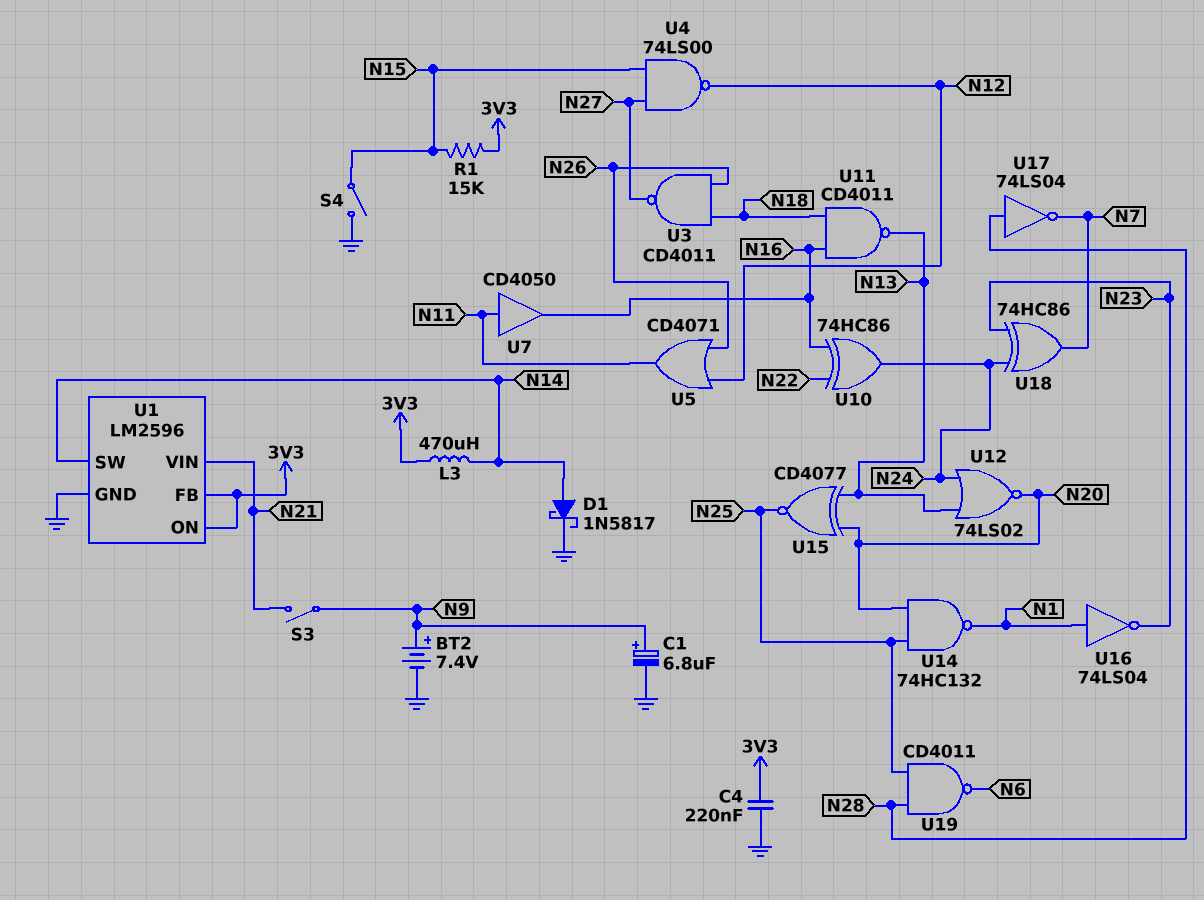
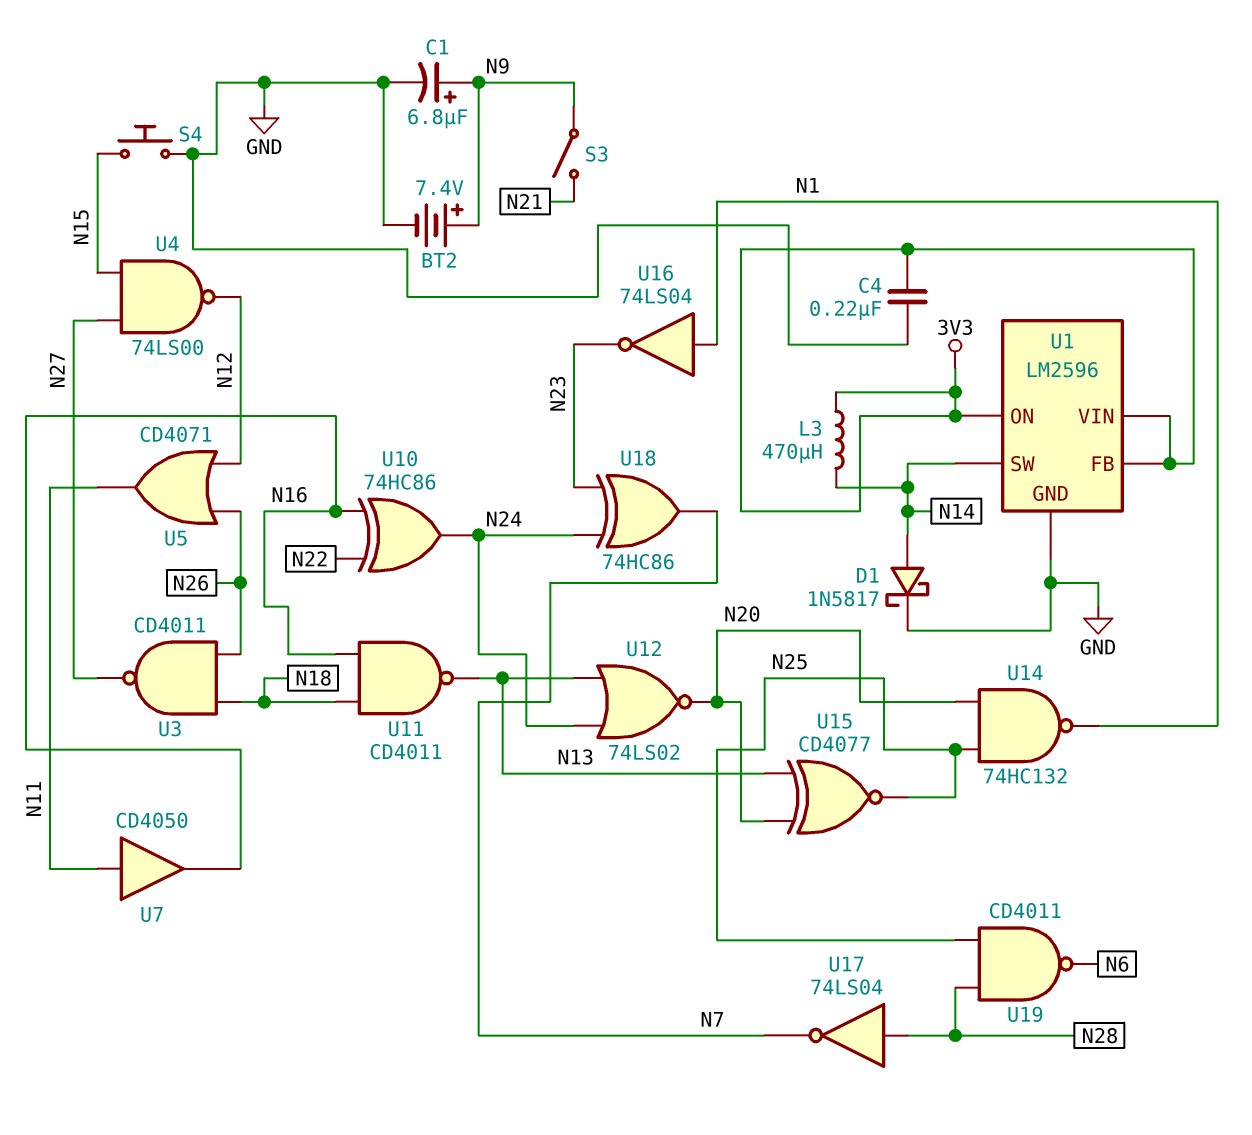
R1: 15k (3V3, N15) -> none
S4: switch (GND, N15) -> button (GND, N15)
U1 pin VIN: N21 -> 3V3

